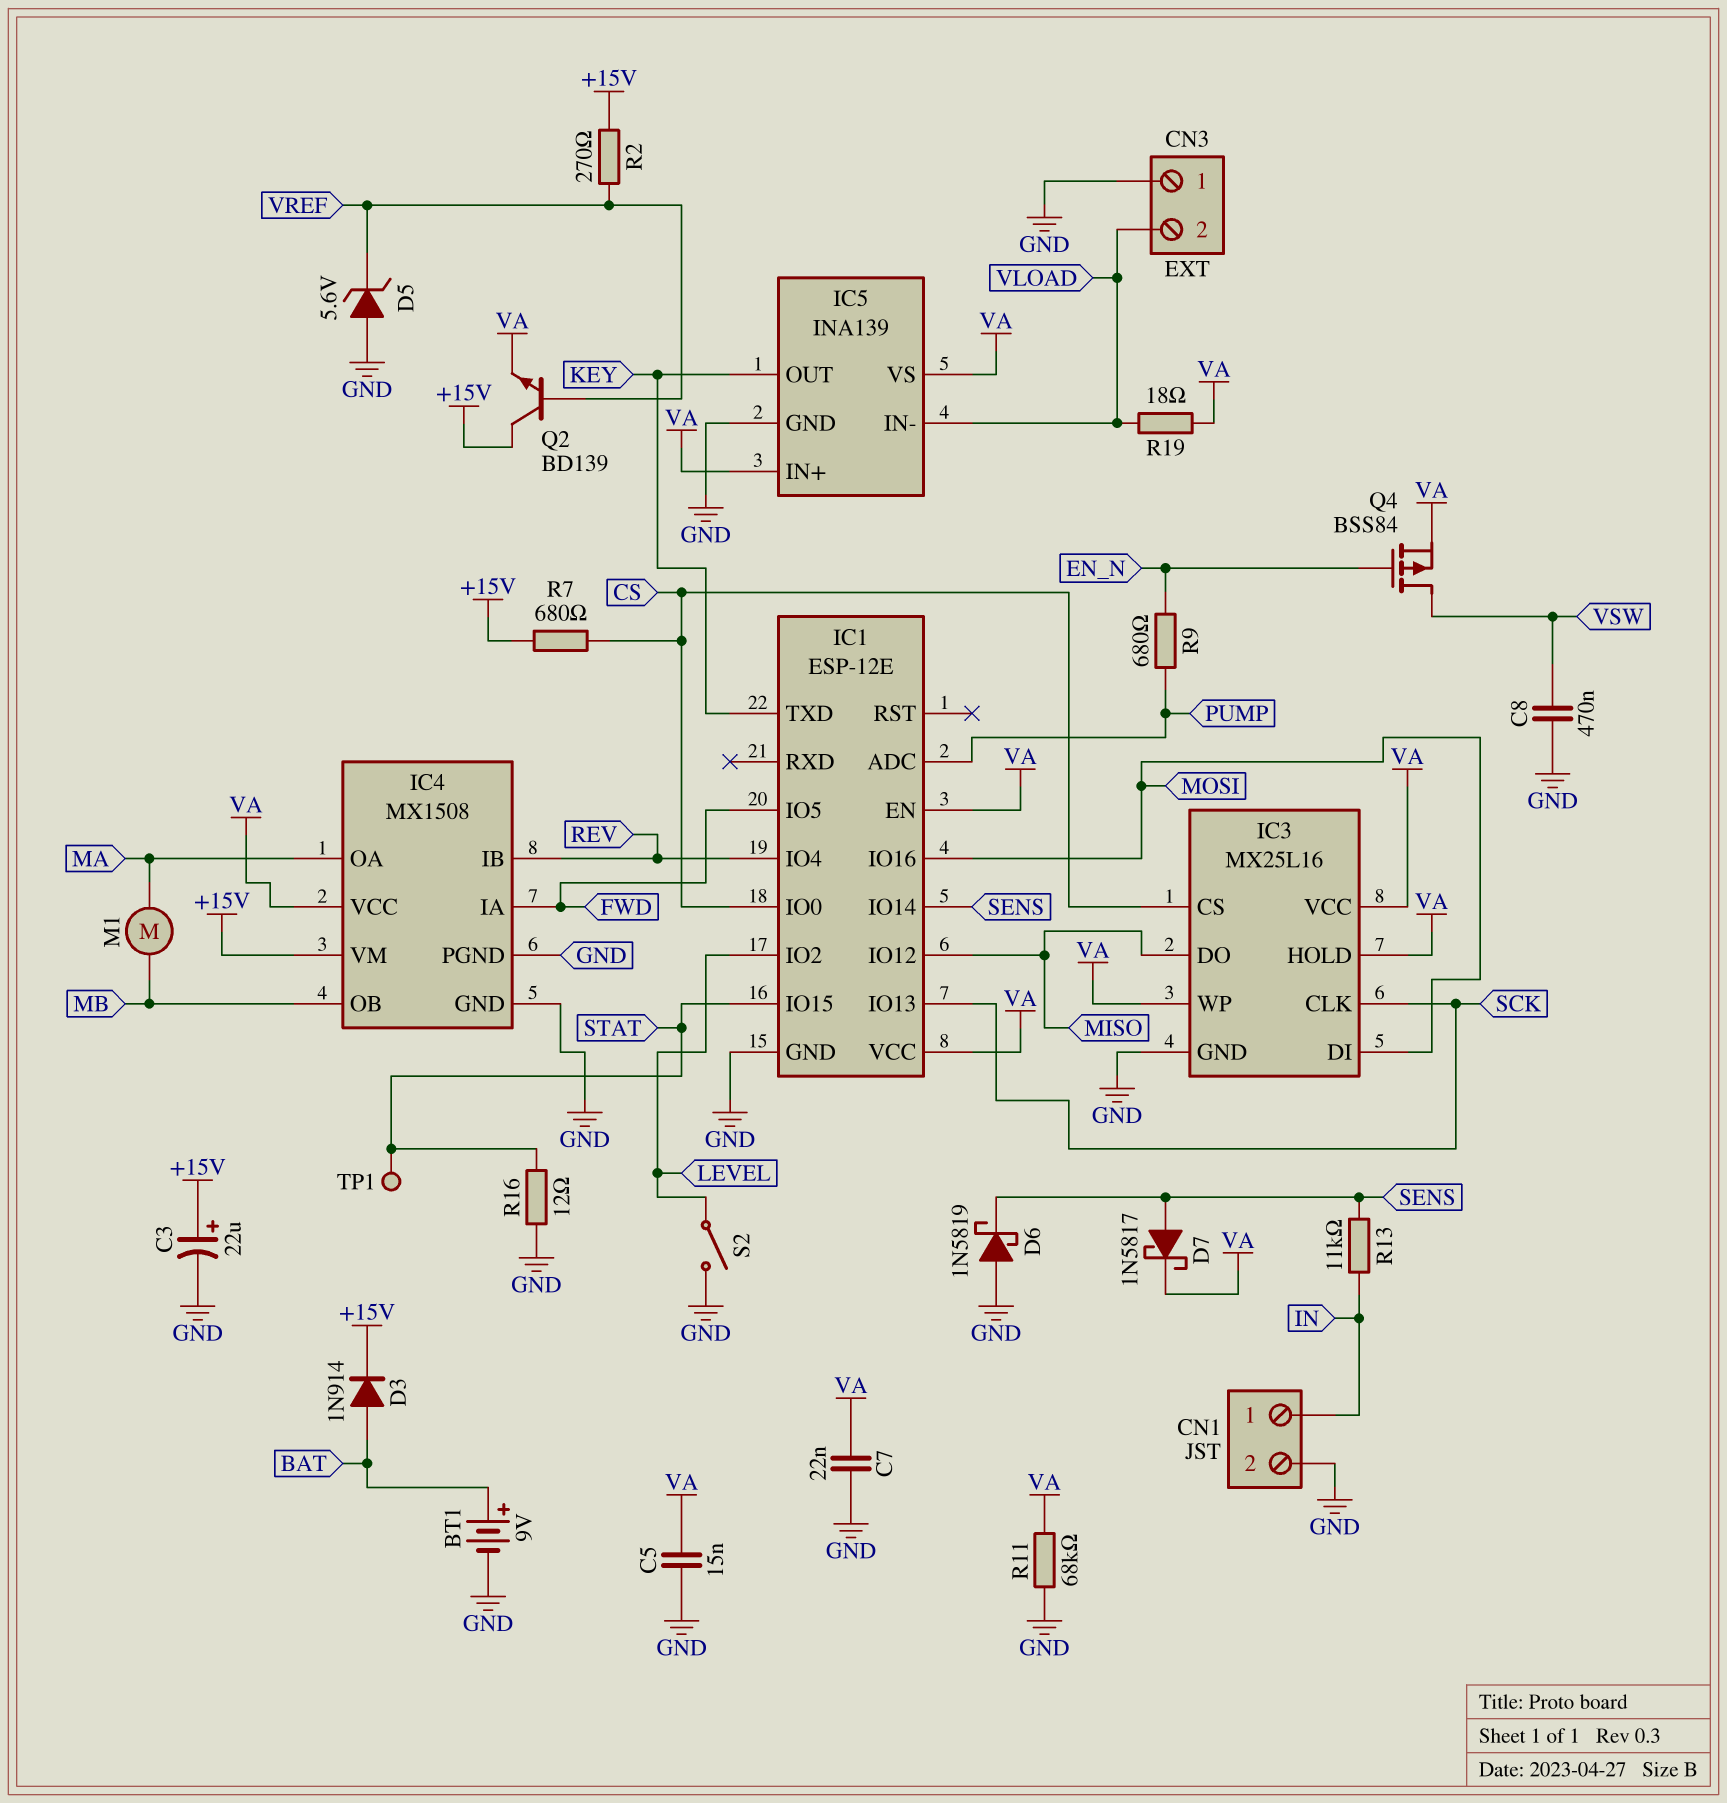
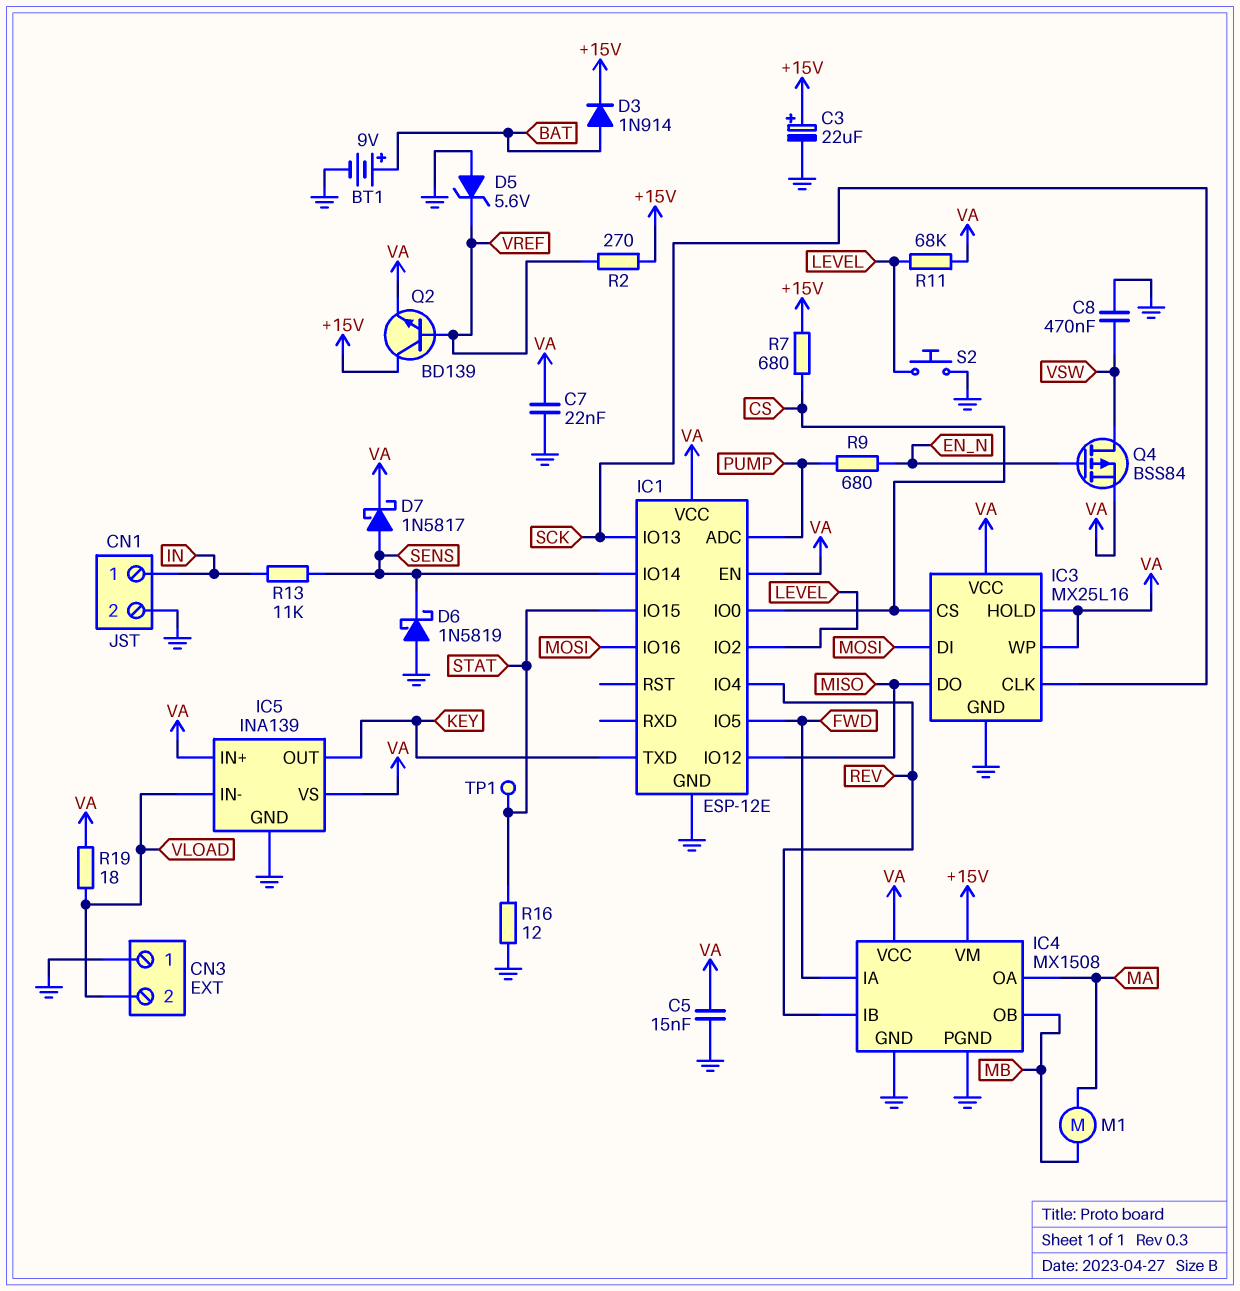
R11: 68k (GND, VA) -> 68k (LEVEL, VA)
S2: switch (GND, LEVEL) -> button (GND, LEVEL)

